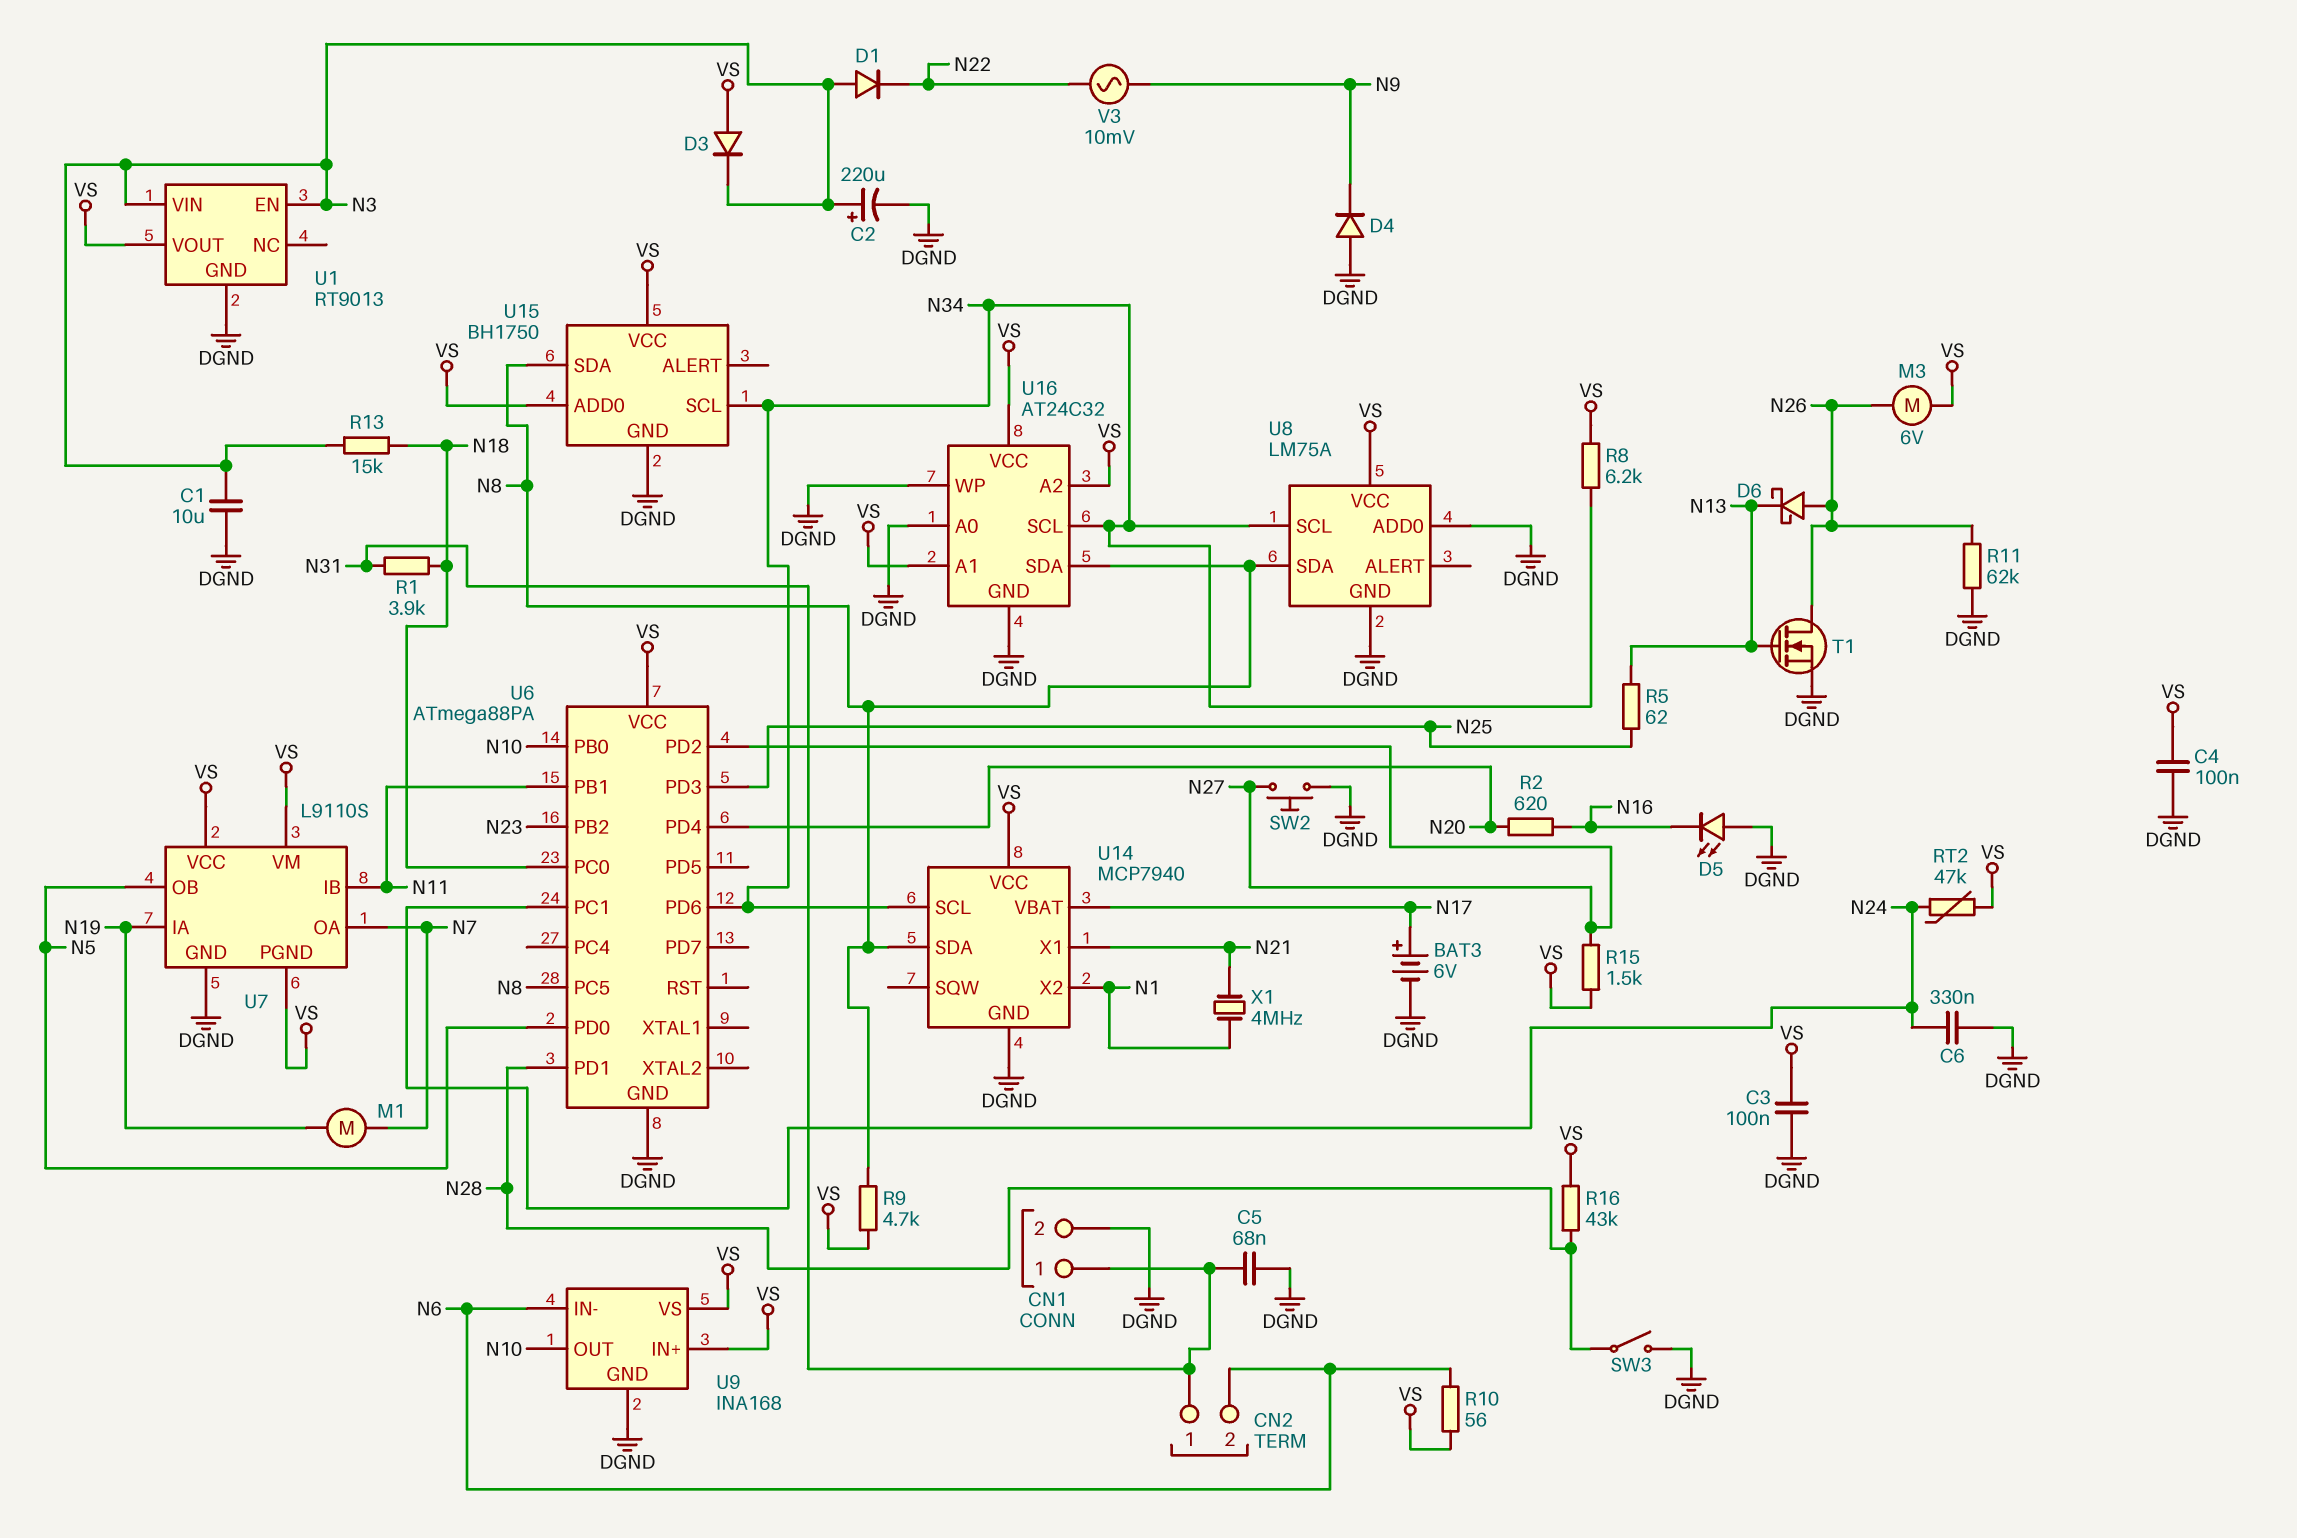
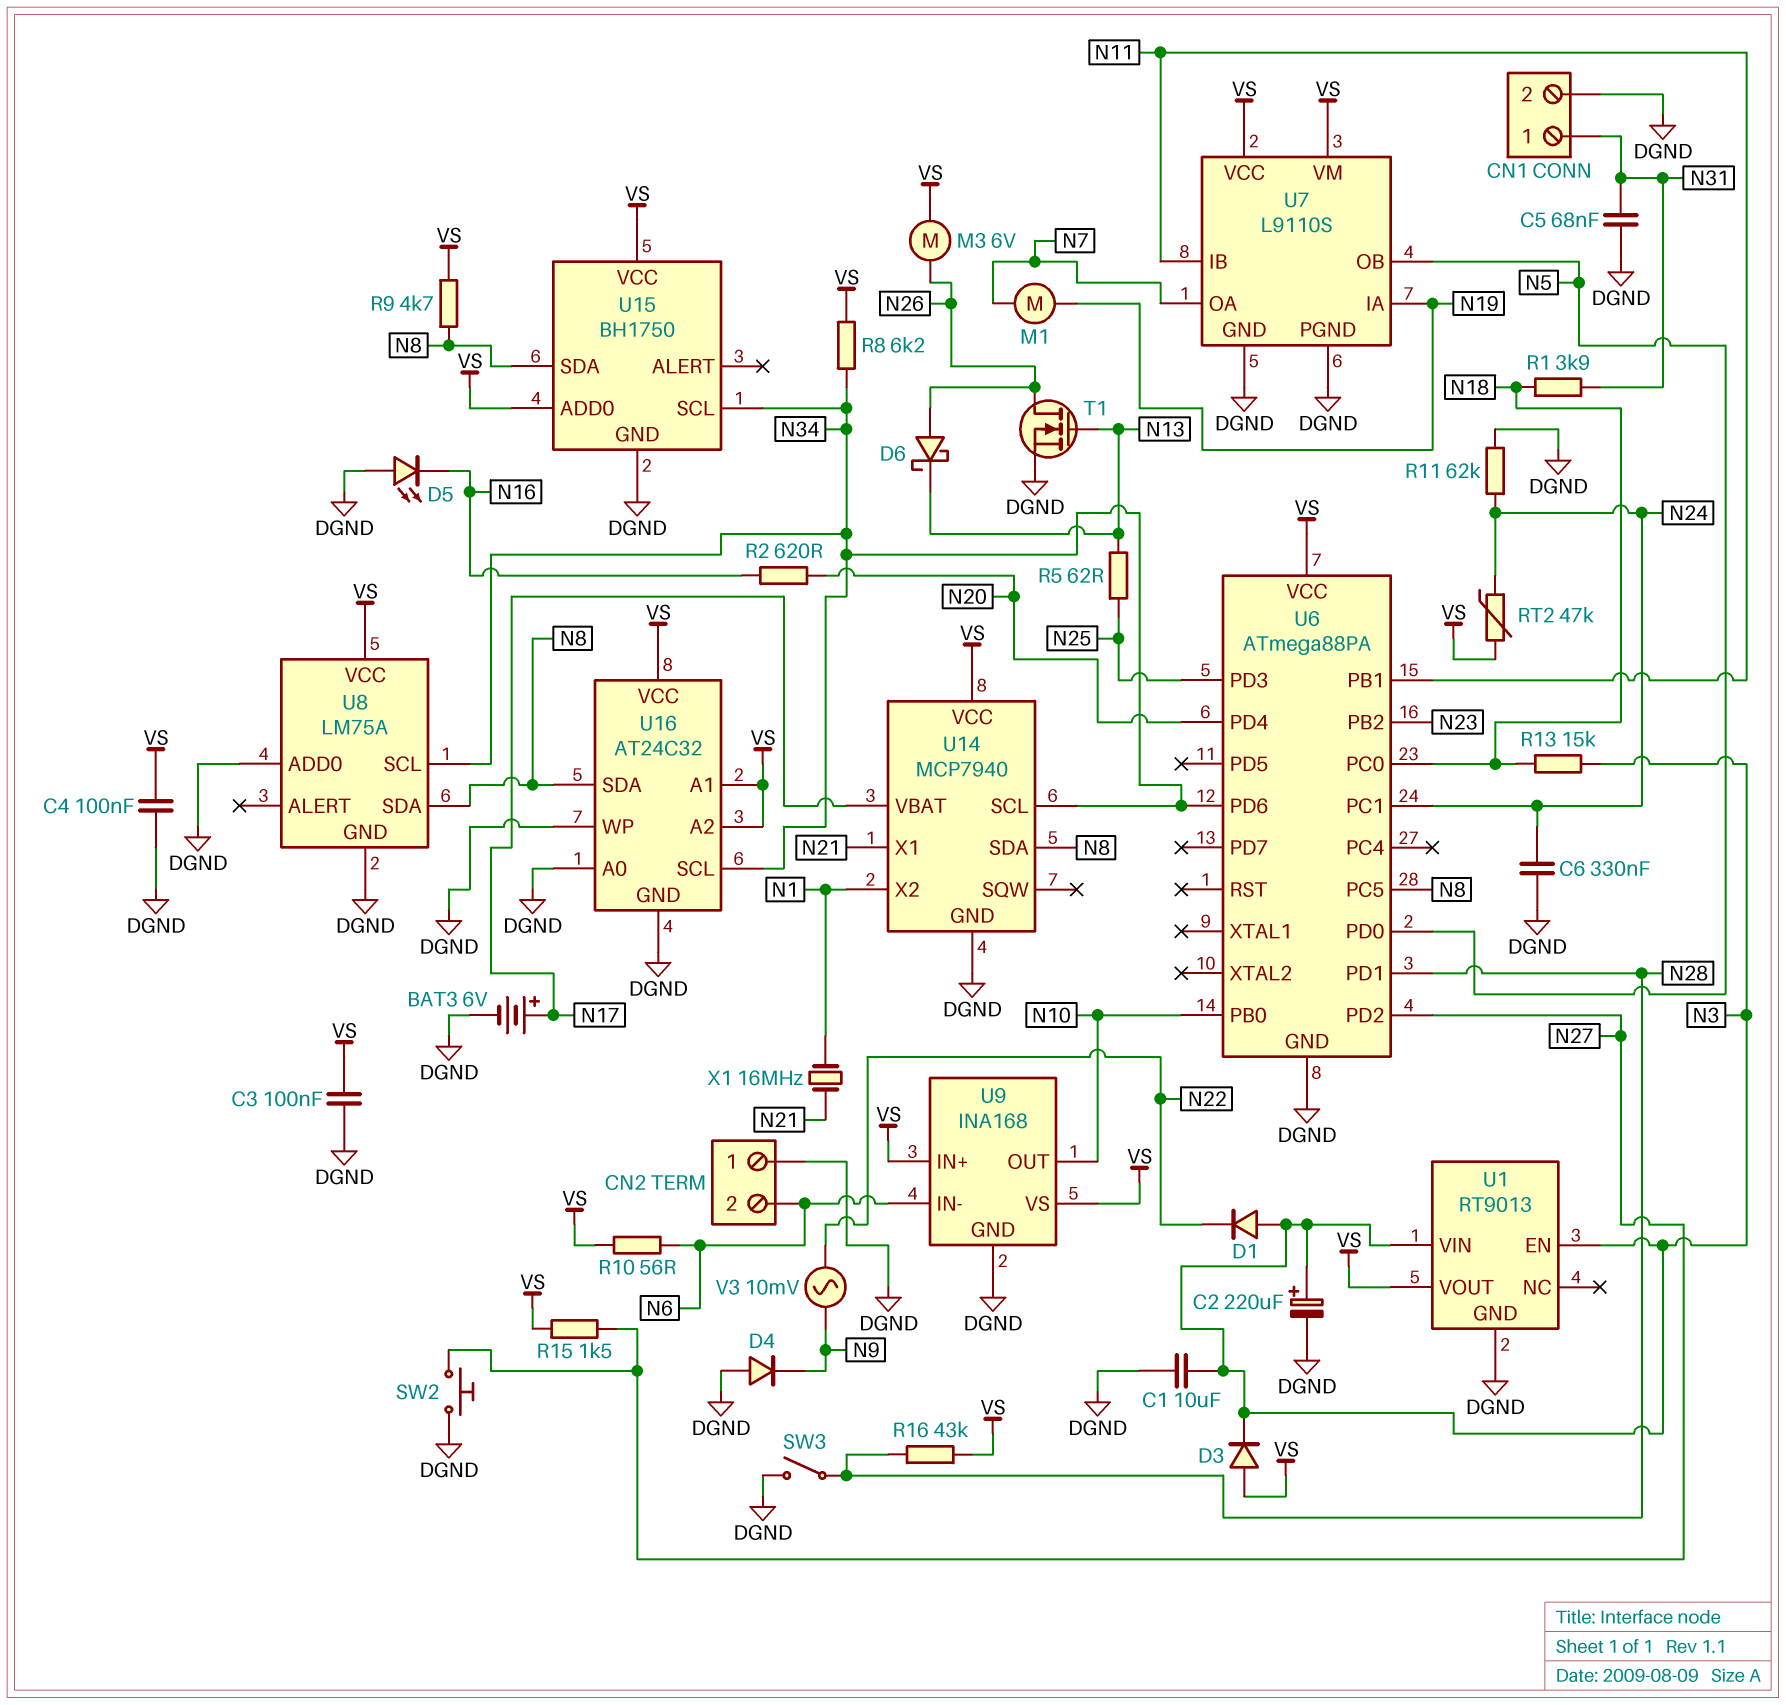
CN2 pin 1: N31 -> DGND
R11: 62k (DGND, N26) -> 62k (DGND, N24)
U7 pin PGND: VS -> DGND
X1: 4MHz (N1, N21) -> 16MHz (N1, N21)

